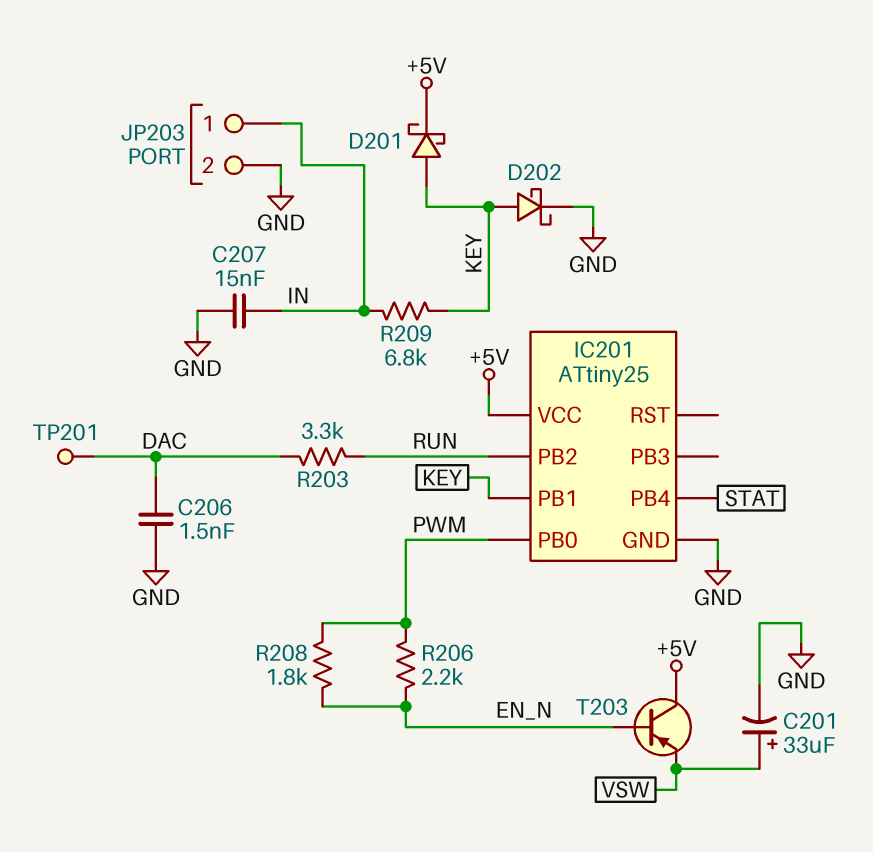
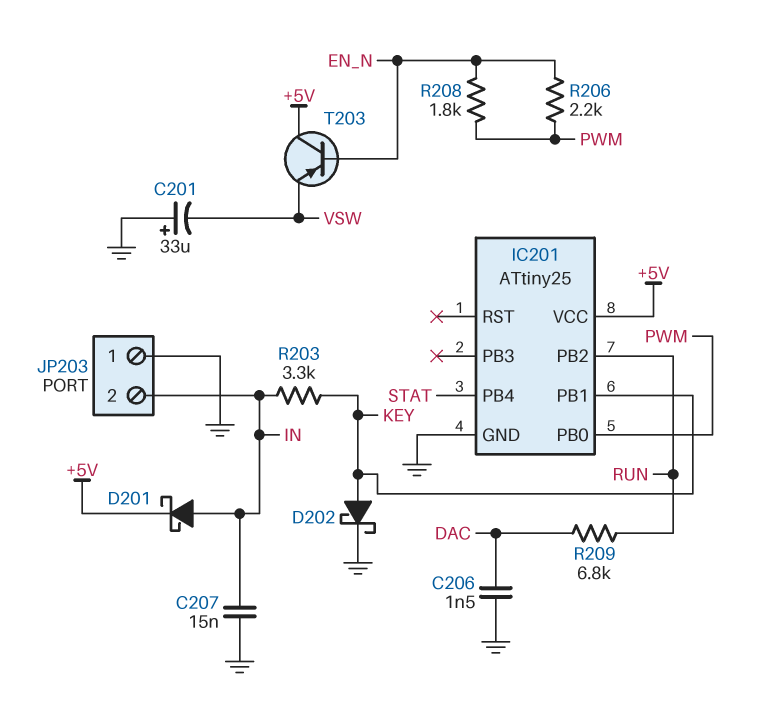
C201: 33uF (plus VSW, minus GND) -> 33uF (plus GND, minus VSW)
D201: schottky (A KEY, K +5V) -> schottky (A IN, K +5V)
JP203 pin 1: IN -> GND
JP203 pin 2: GND -> IN
R203: 3.3k (DAC, RUN) -> 3.3k (IN, KEY)
R209: 6.8k (IN, KEY) -> 6.8k (DAC, RUN)
TP201: test point (DAC) -> none

